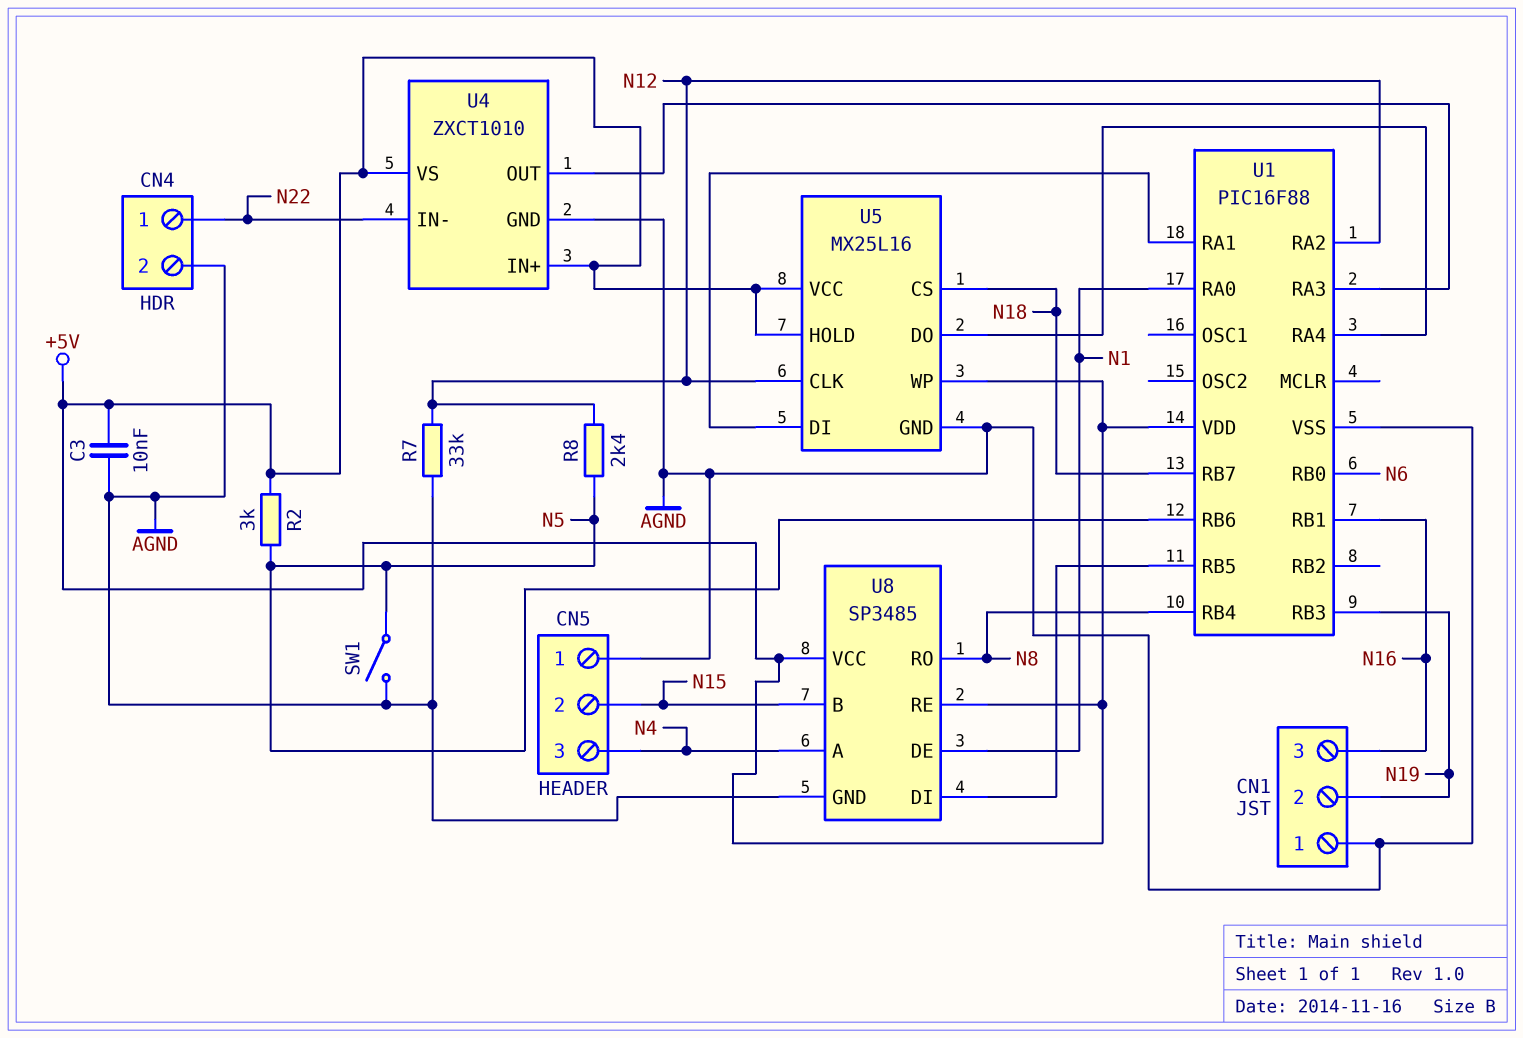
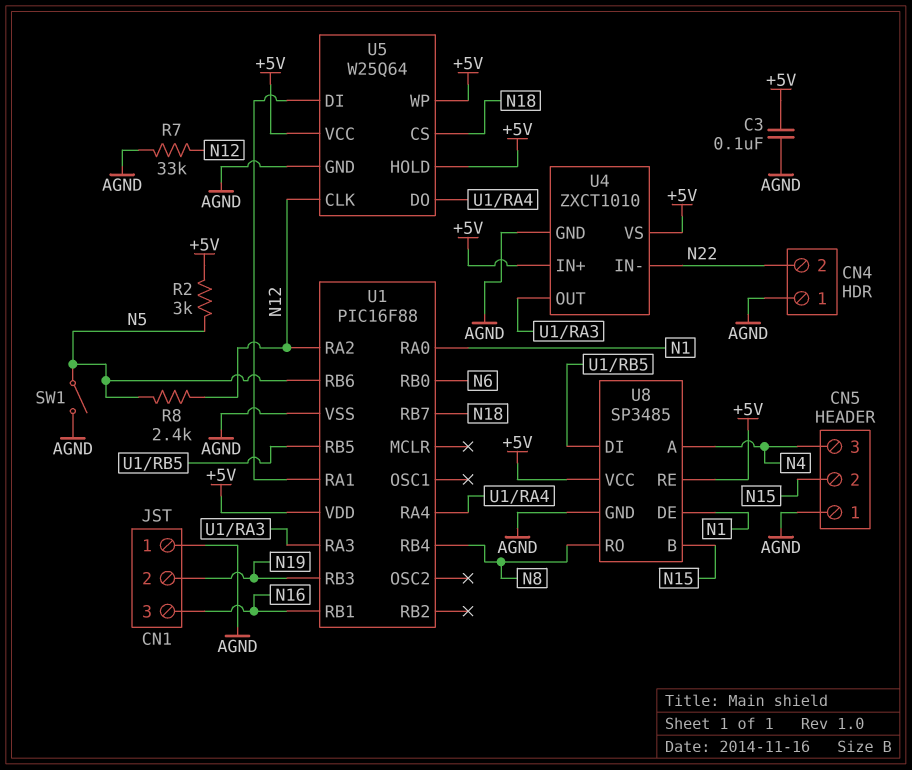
C3: 10nF (+5V, AGND) -> 100nF (+5V, AGND)
CN4 pin 1: N22 -> AGND
CN4 pin 2: AGND -> N22
U5: MX25L16 -> W25Q64

